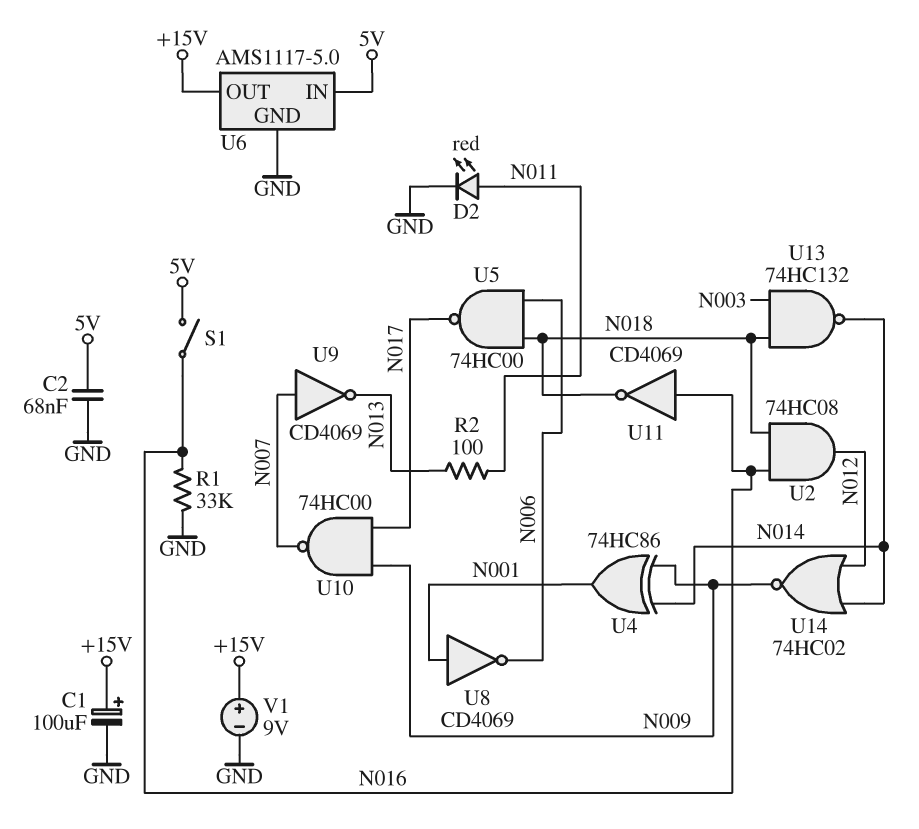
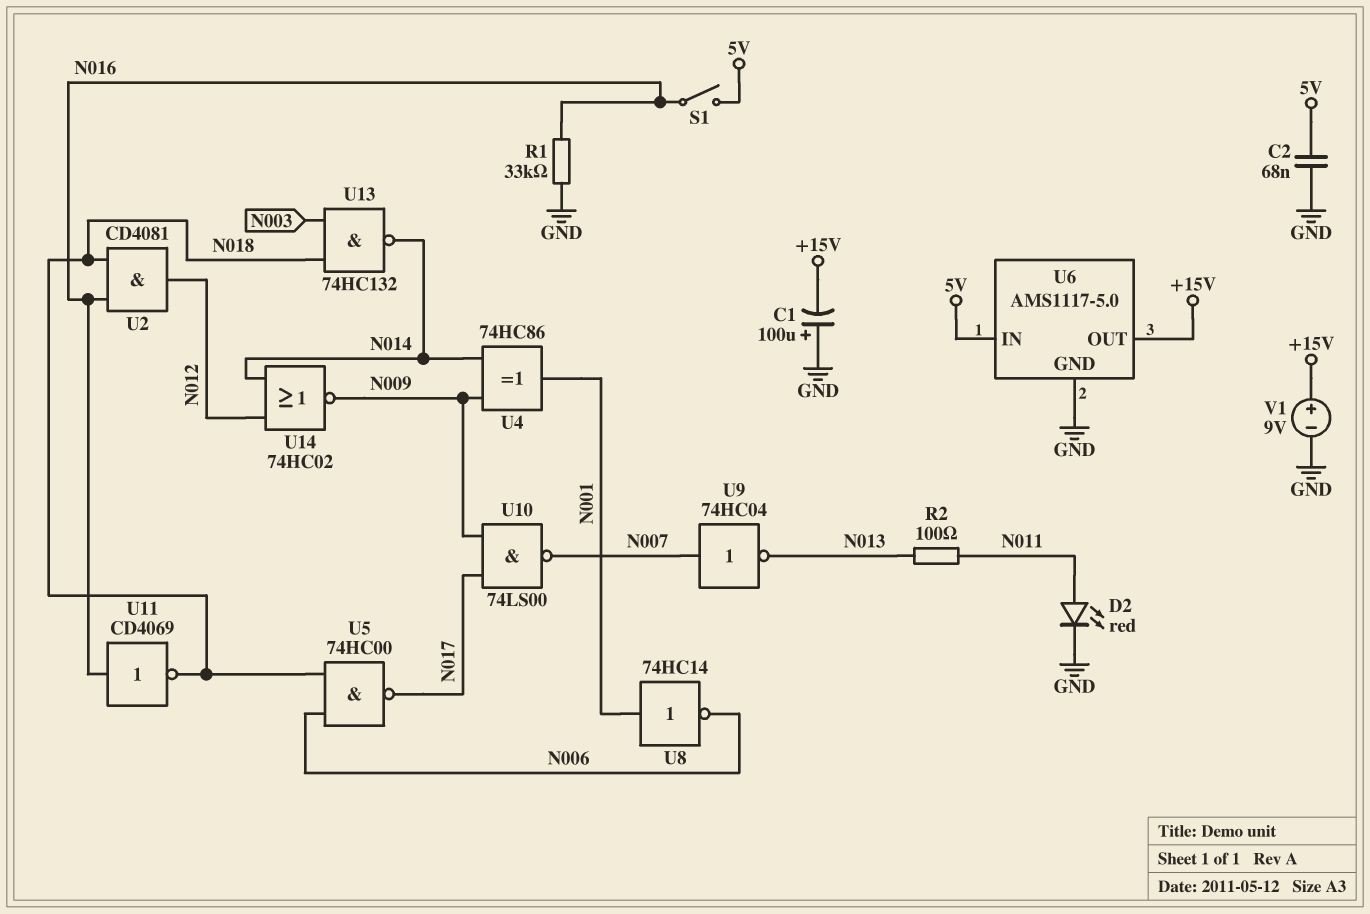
C1: 100uF (plus +15V, minus GND) -> 100uF (plus GND, minus +15V)
U2: AND 74HC08 (in N016, in N018, out N012) -> AND CD4081 (in N016, in N018, out N012)
U8: NOT CD4069 (in N001, out N006) -> NOT 74HC14 (in N001, out N006)
U9: NOT CD4069 (in N007, out N013) -> NOT 74HC04 (in N007, out N013)
U10: NAND 74HC00 (in N009, in N017, out N007) -> NAND 74LS00 (in N009, in N017, out N007)

